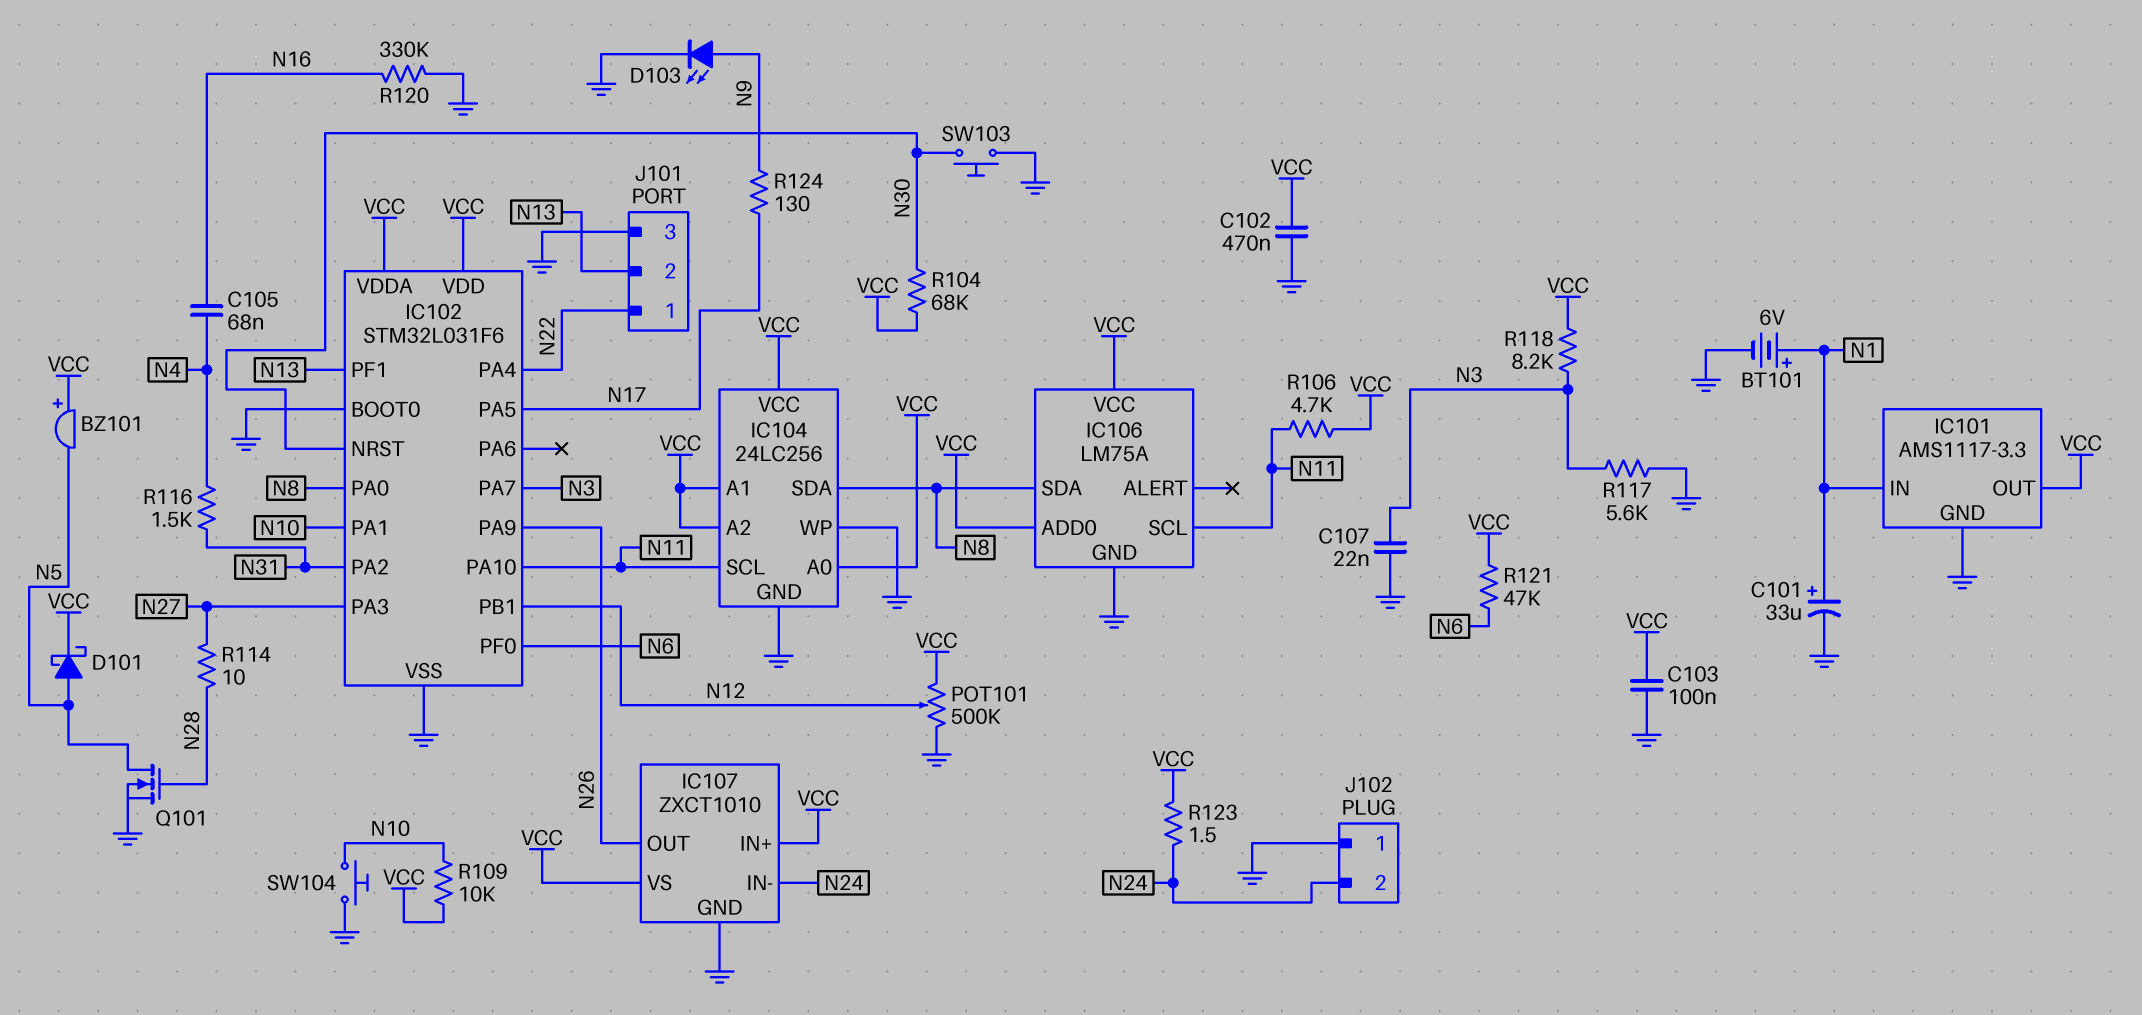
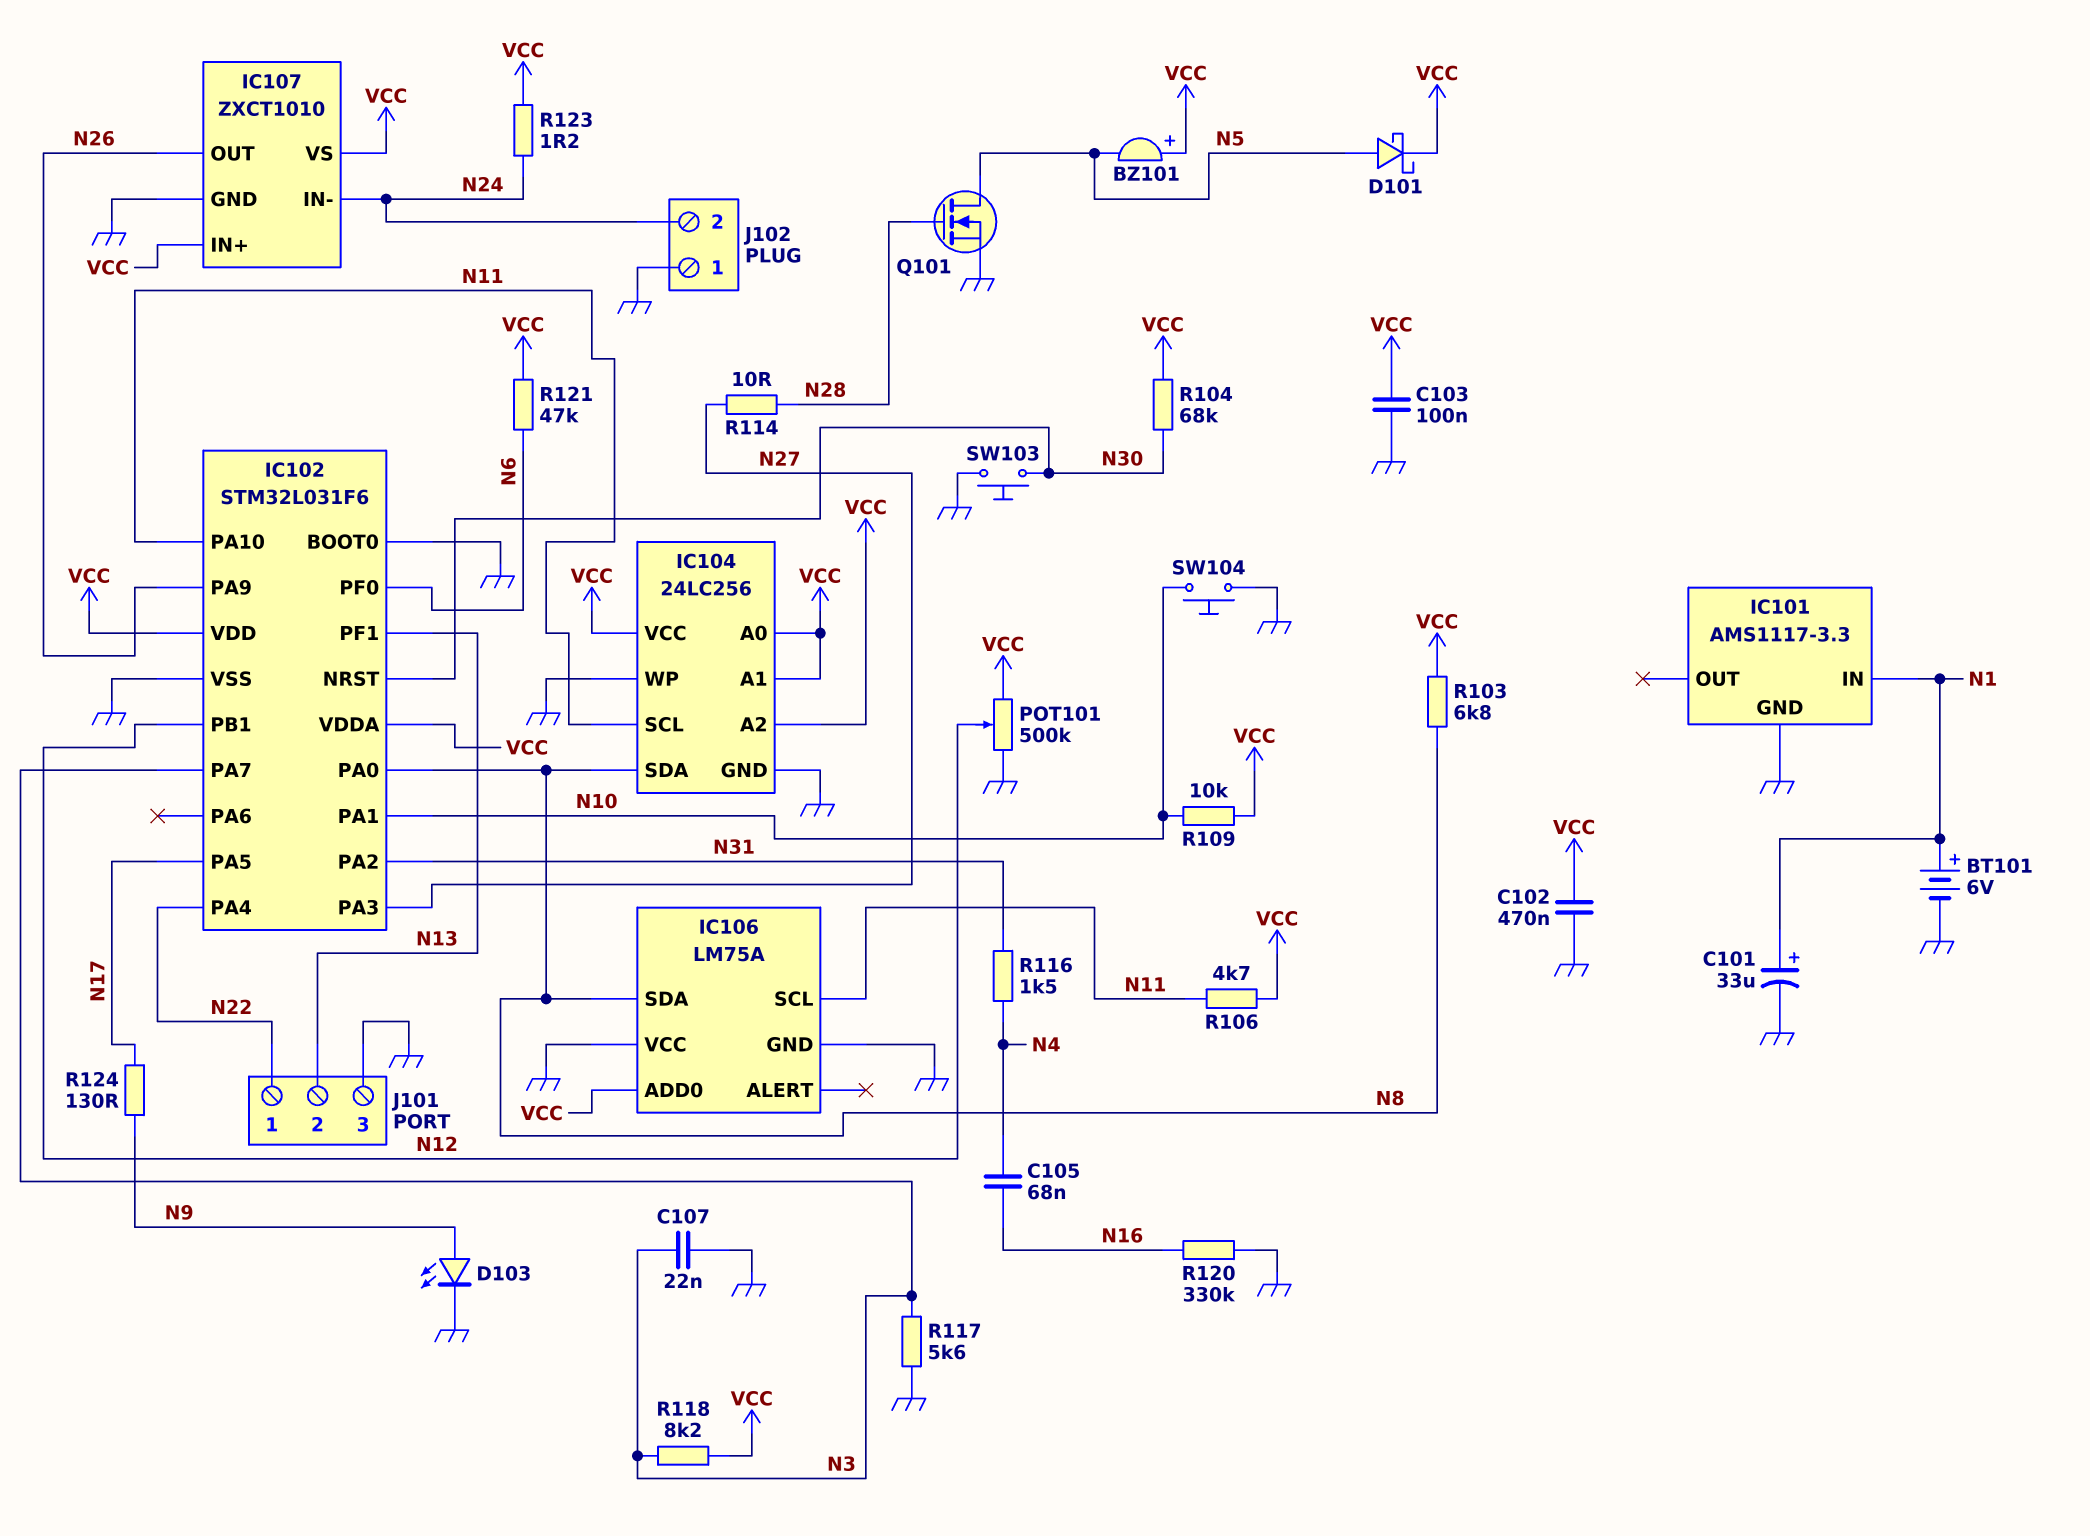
IC101 pin OUT: VCC -> none
IC106 pin VCC: VCC -> GND
R103: none -> 6.8k (N8, VCC)
R123: 1.5 (N24, VCC) -> 1.2 (N24, VCC)

